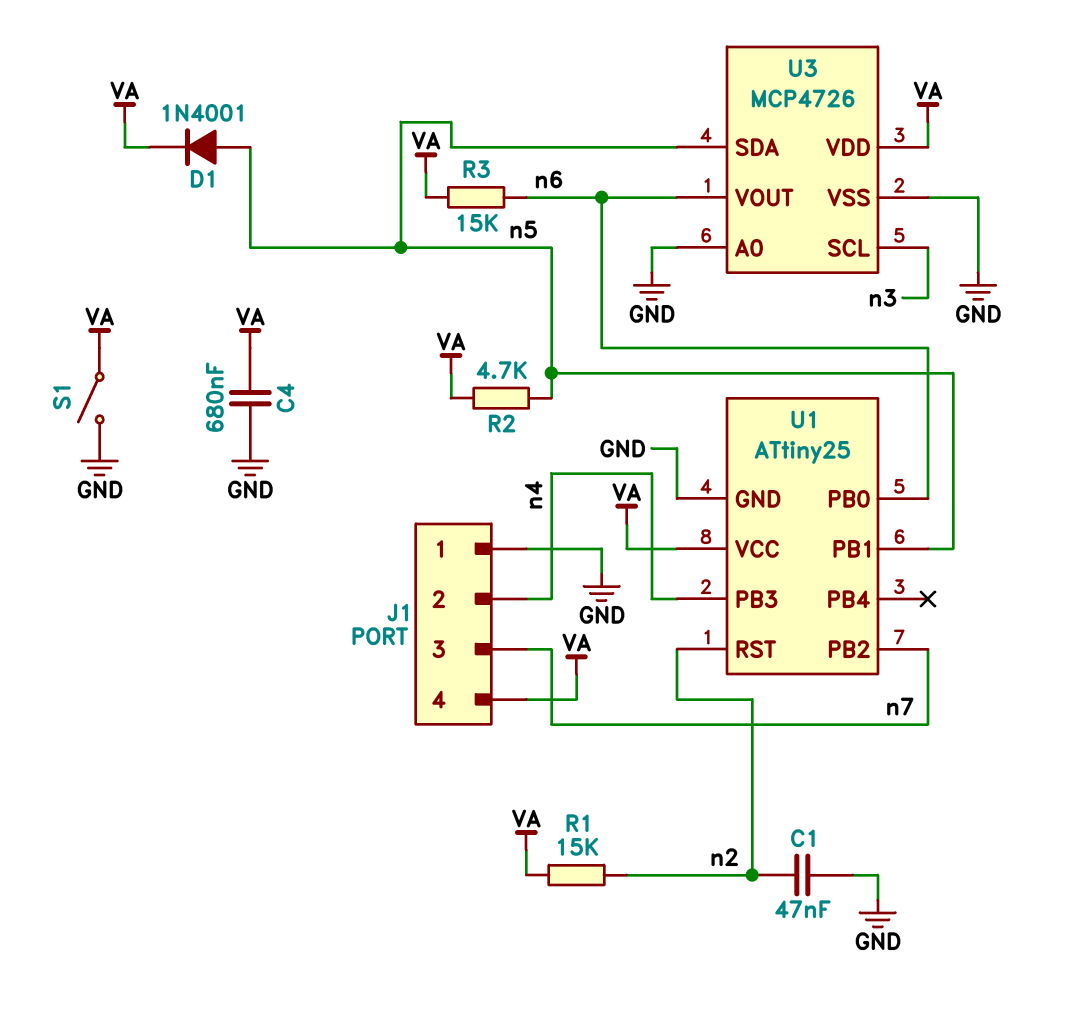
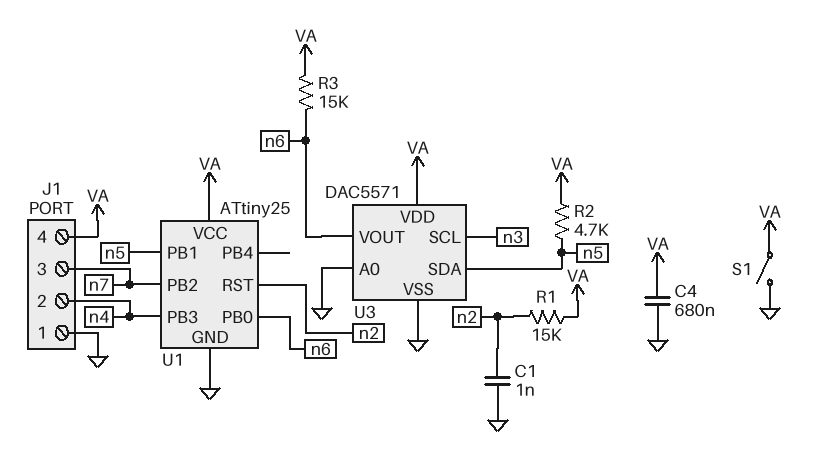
C1: 47nF (GND, n2) -> 1nF (GND, n2)
D1: diode 1N4001 (A n5, K VA) -> none
U3: MCP4726 -> DAC5571

